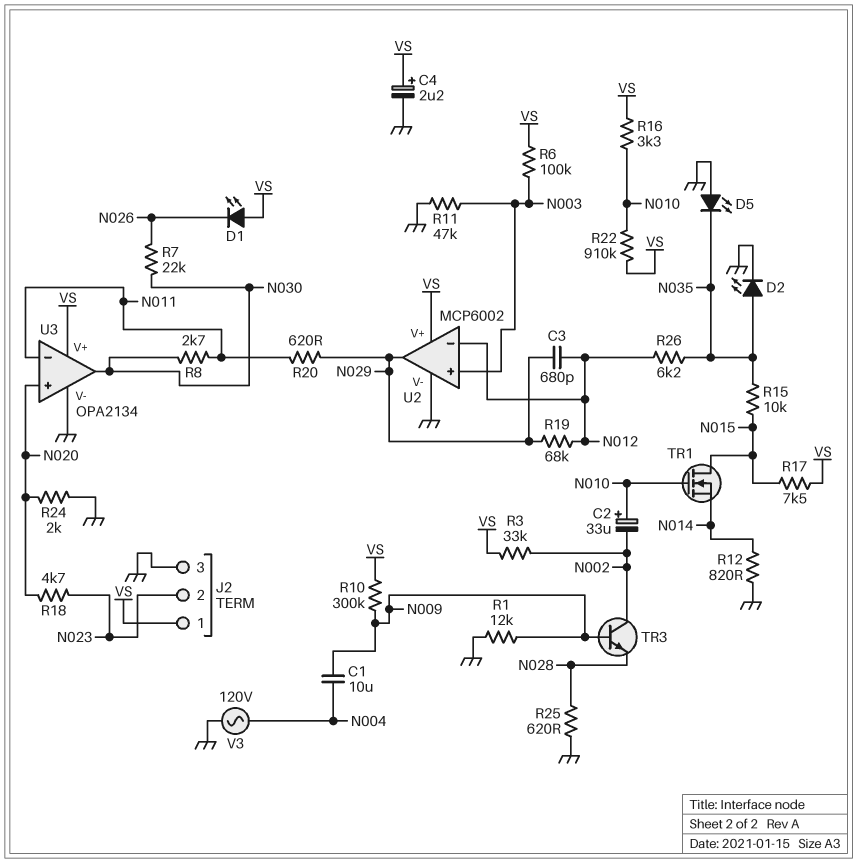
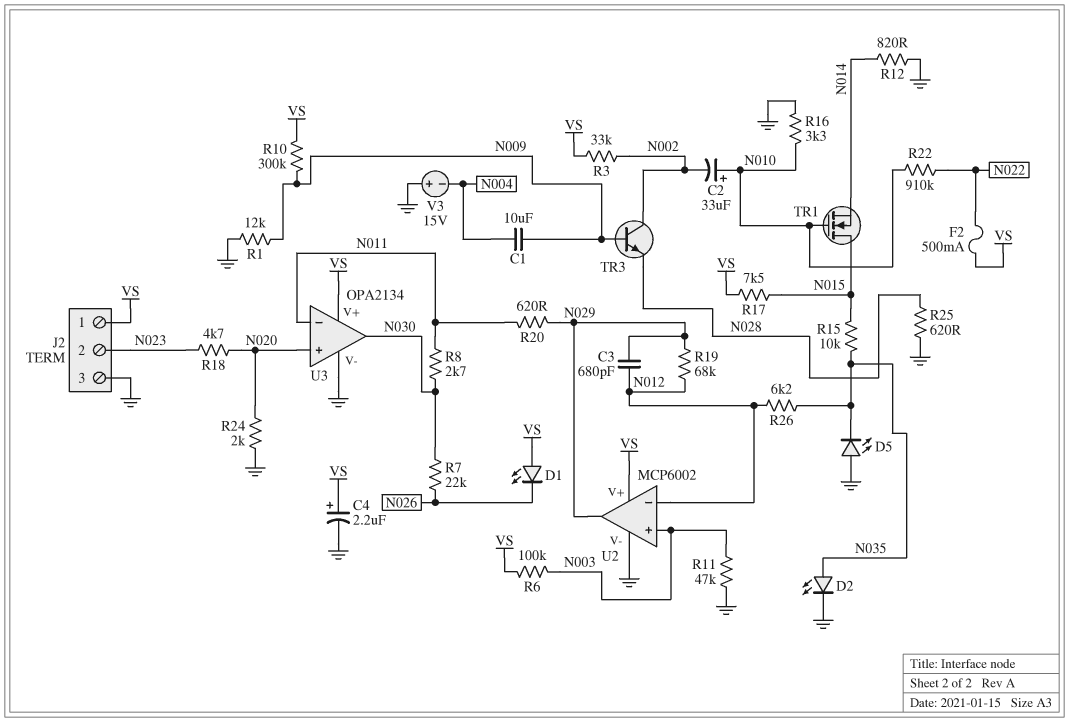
F2: none -> 500mA (N022, VS)
R16: 3.3k (N010, VS) -> 3.3k (GND, N010)
R22: 910k (N010, VS) -> 910k (N010, N022)
V3: AC 120V (GND, N004) -> 15V (plus GND, minus N004)

